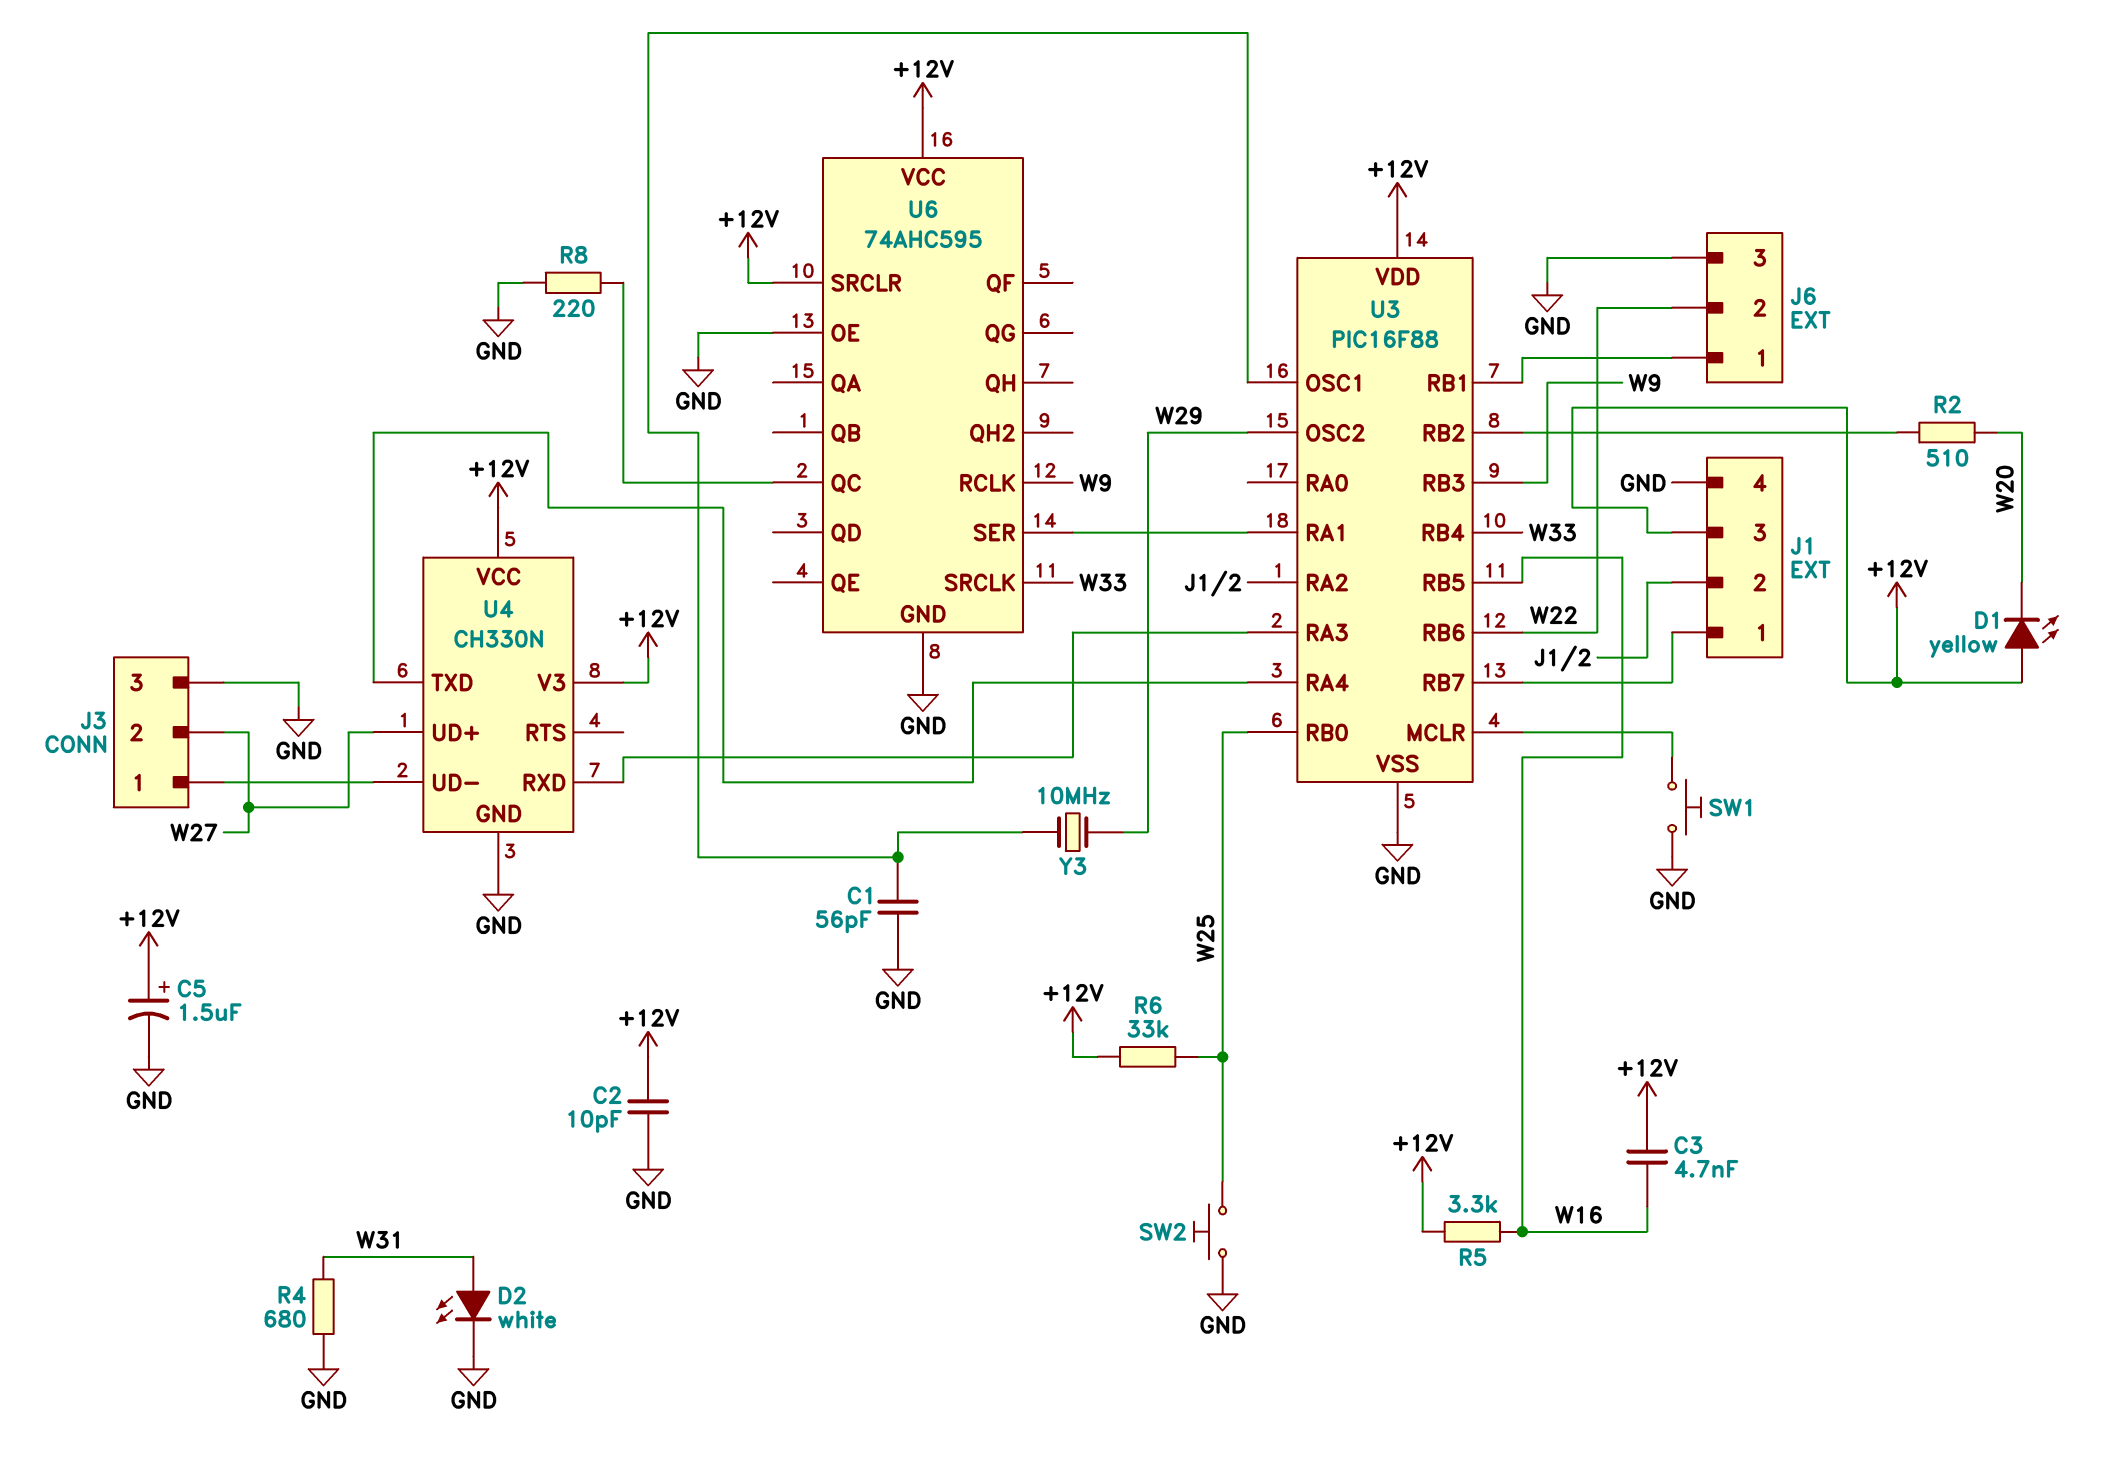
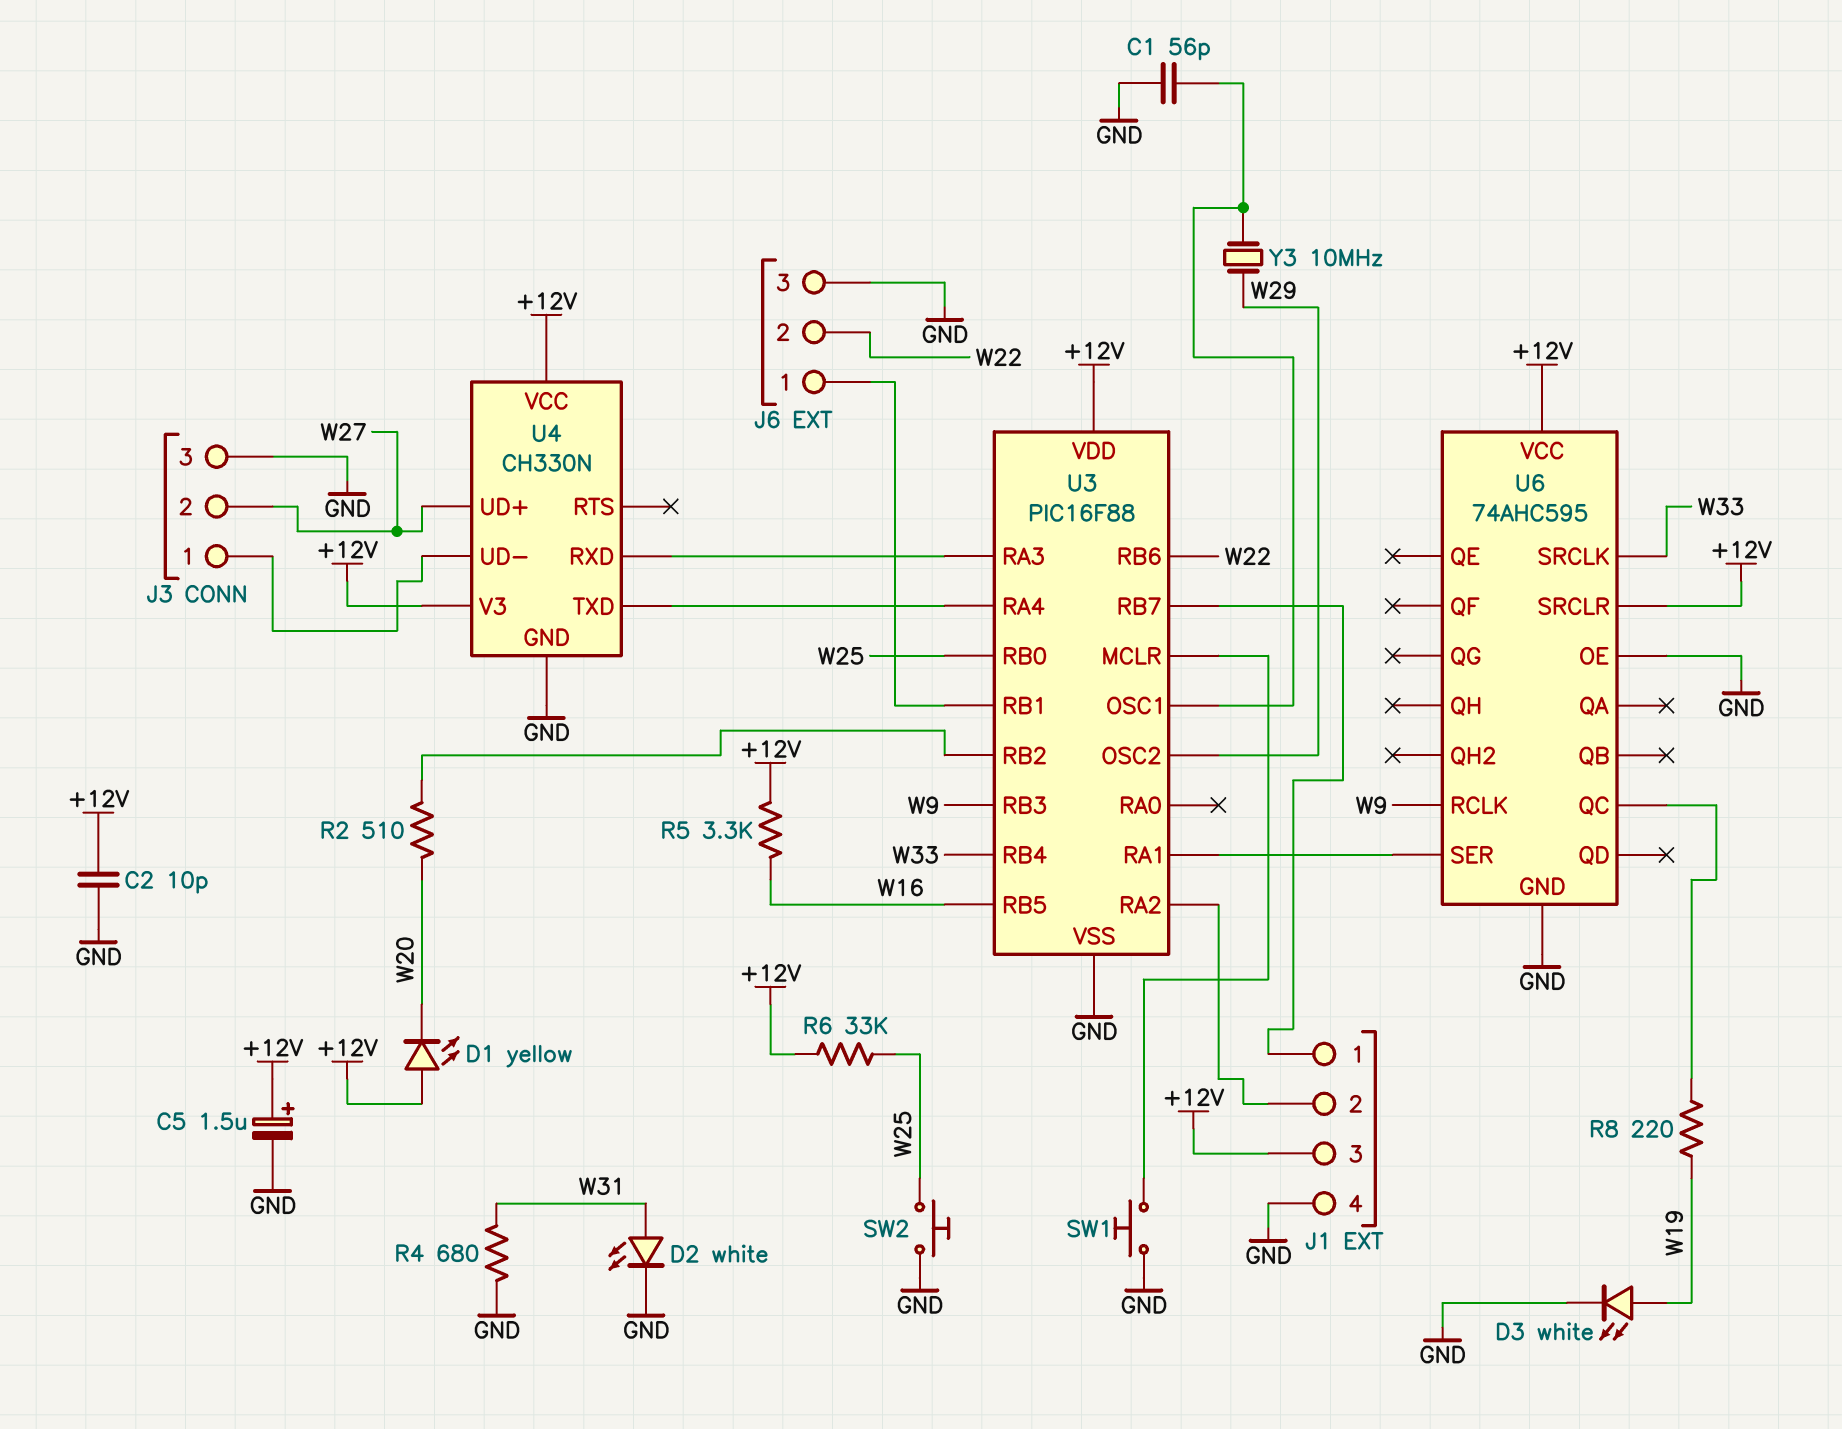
C3: 4.7nF (+12V, W16) -> none
D3: none -> LED white (A W19, K GND)
R8: 220 (GND, U6/QC) -> 220 (U6/QC, W19)

